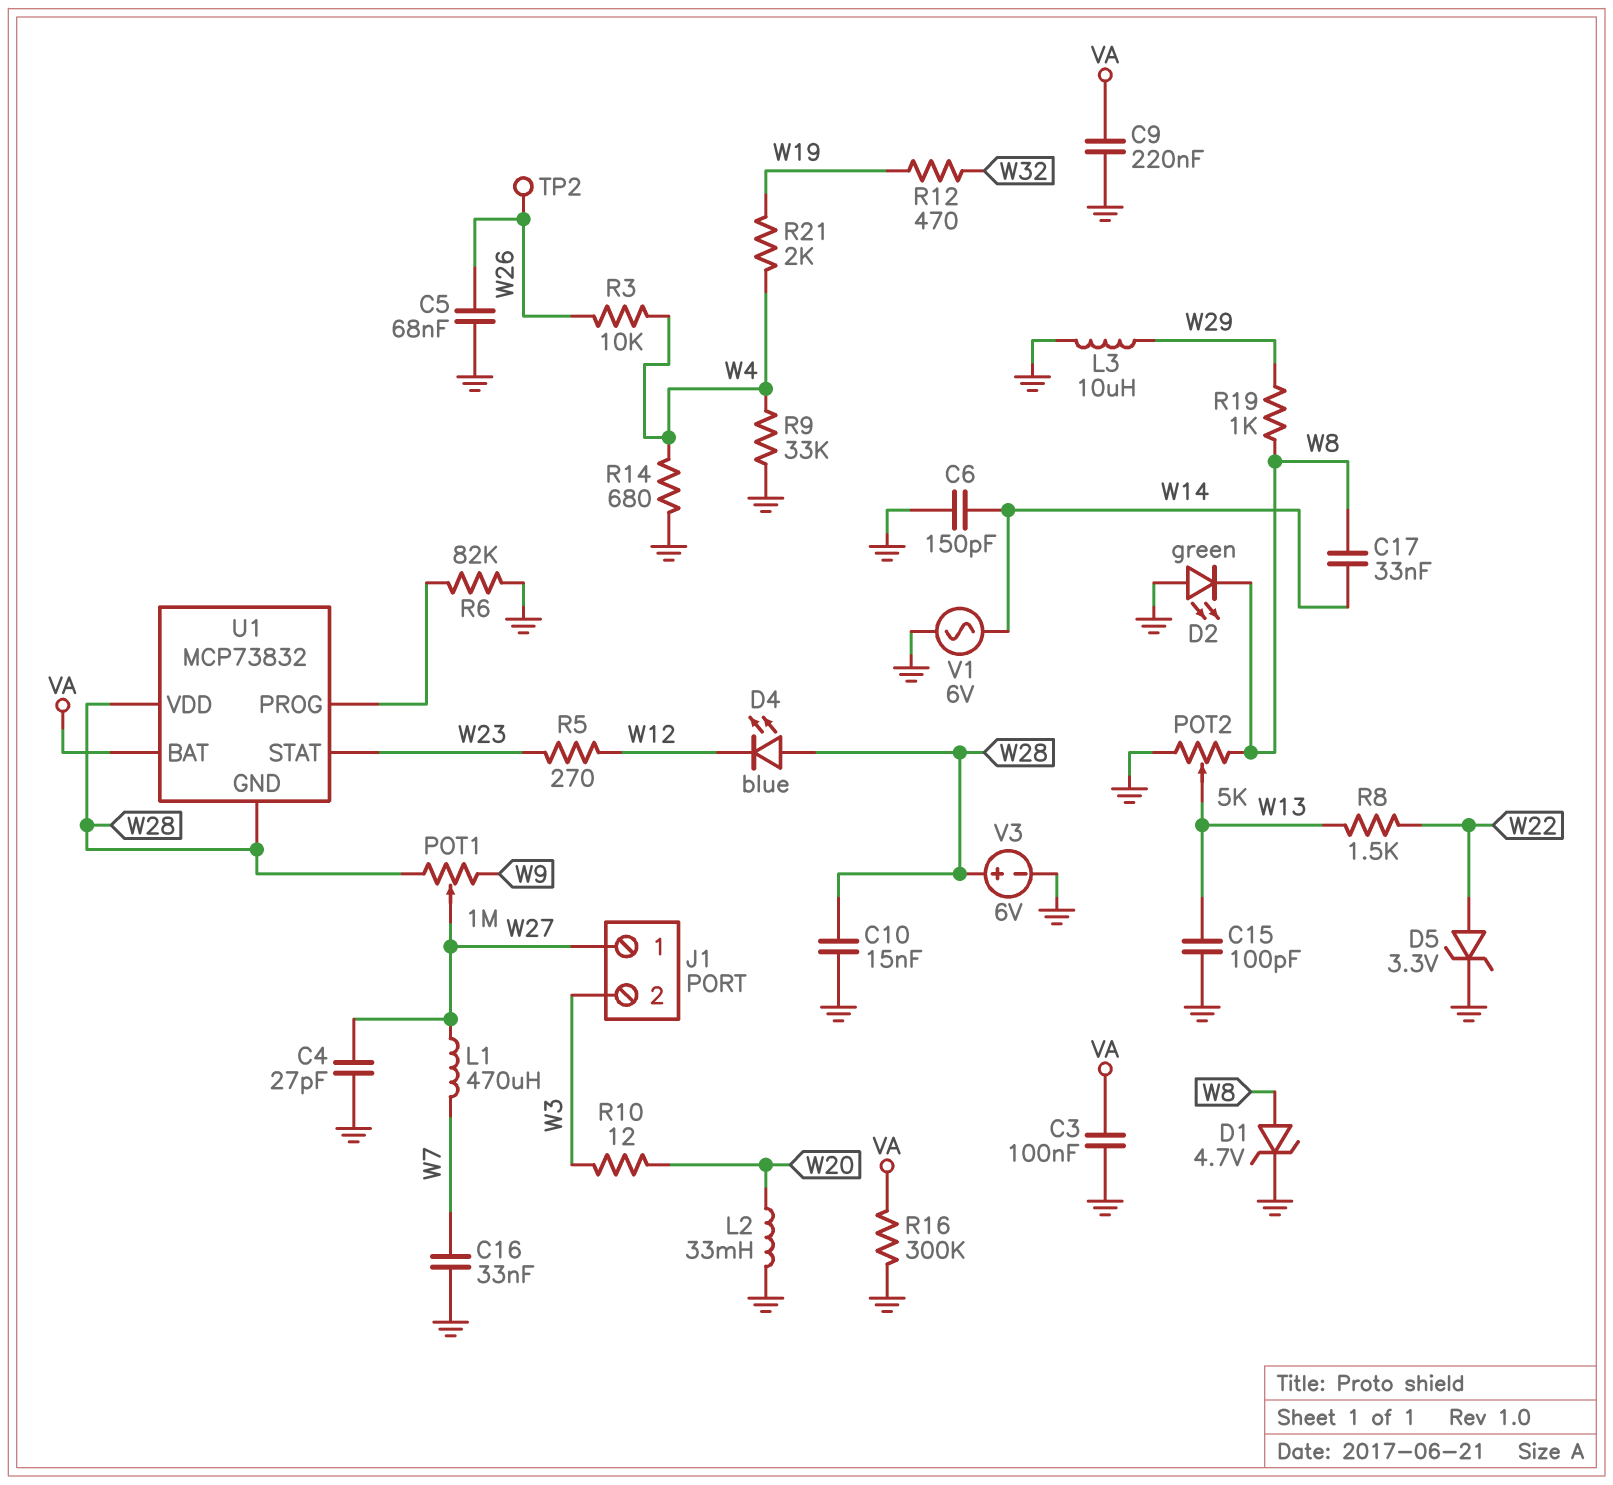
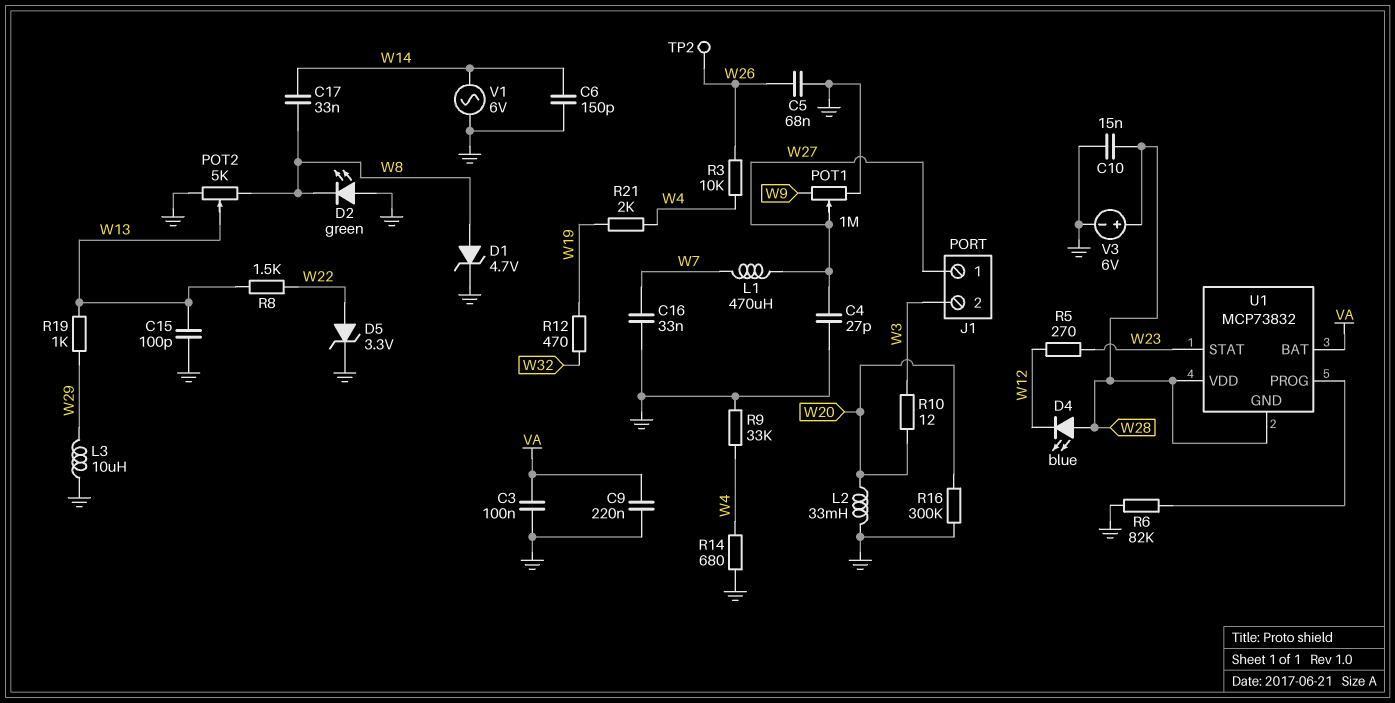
POT1: 1M (W9, W28, wiper W27) -> 1M (GND, W9, wiper W27)
R16: 300k (GND, VA) -> 300k (GND, W20)
R19: 1k (W8, W29) -> 1k (W13, W29)

